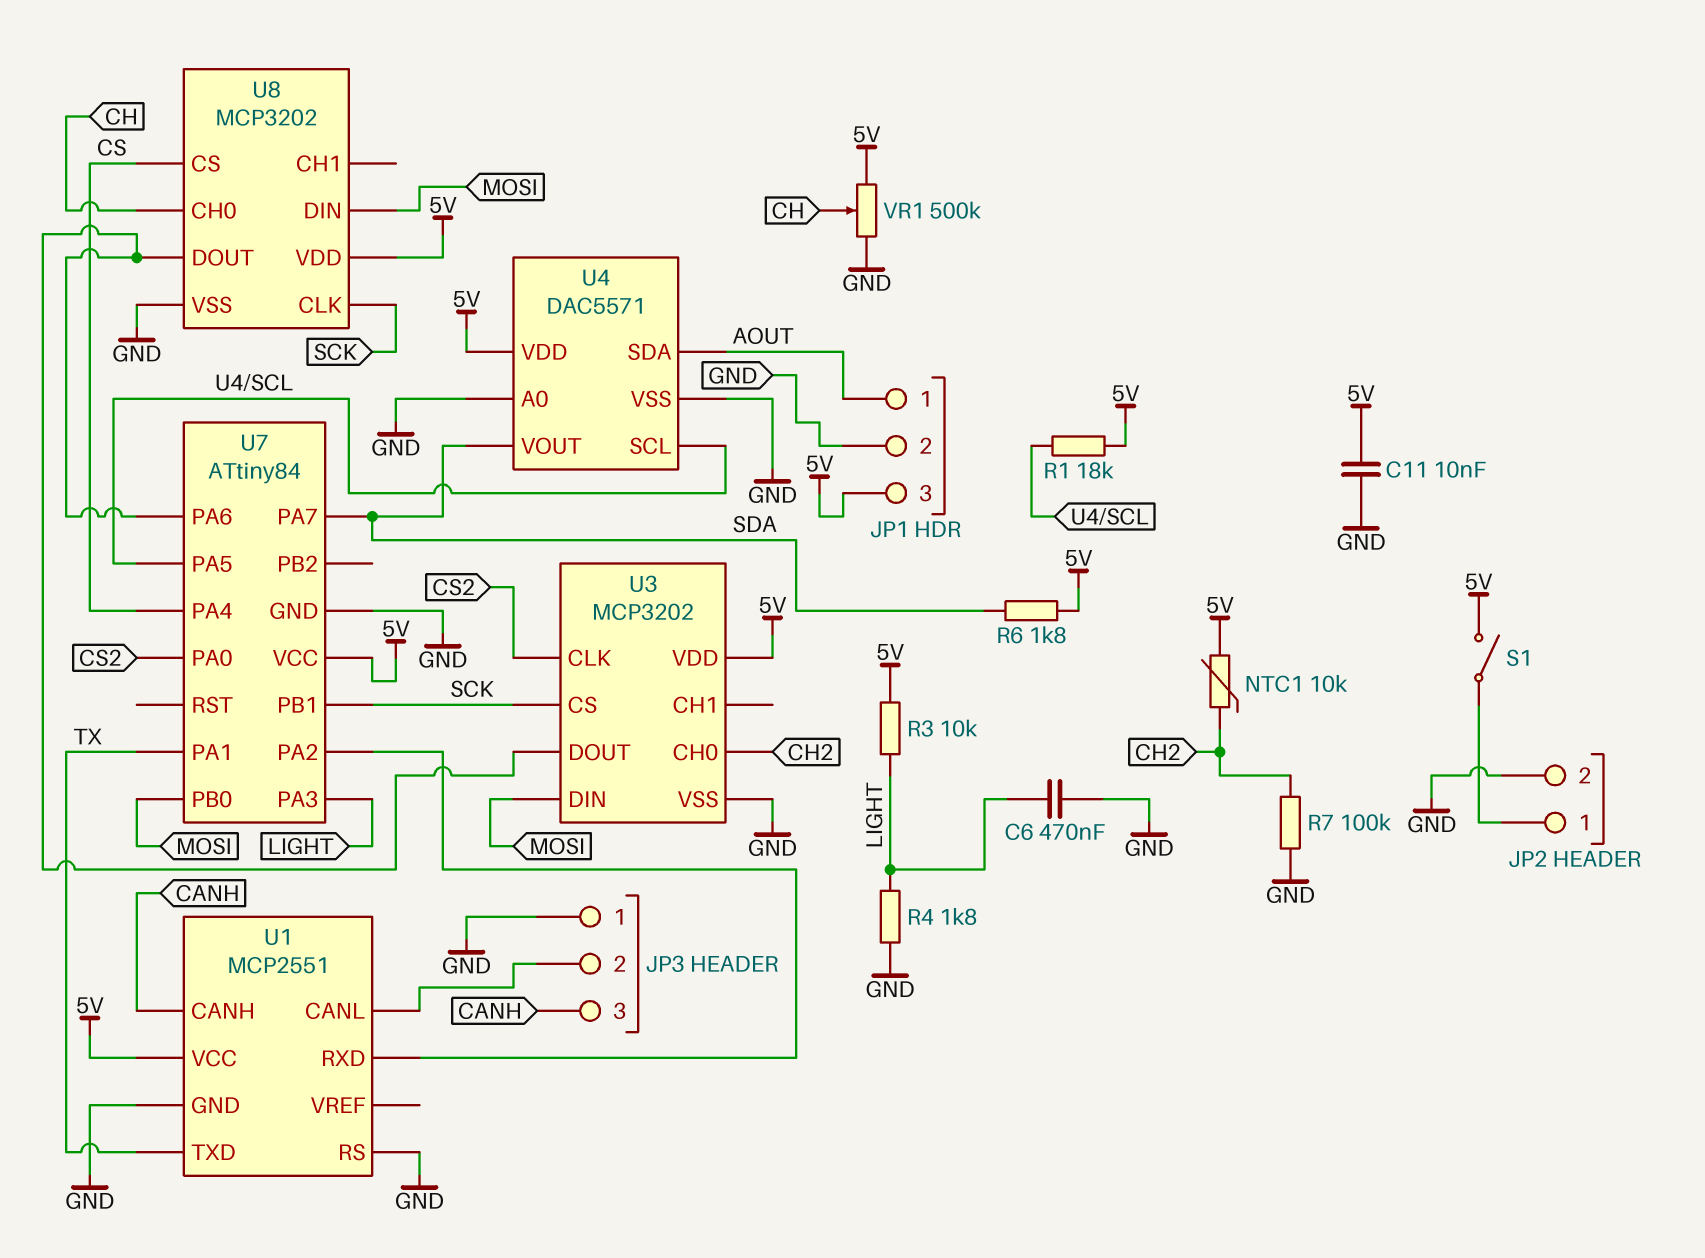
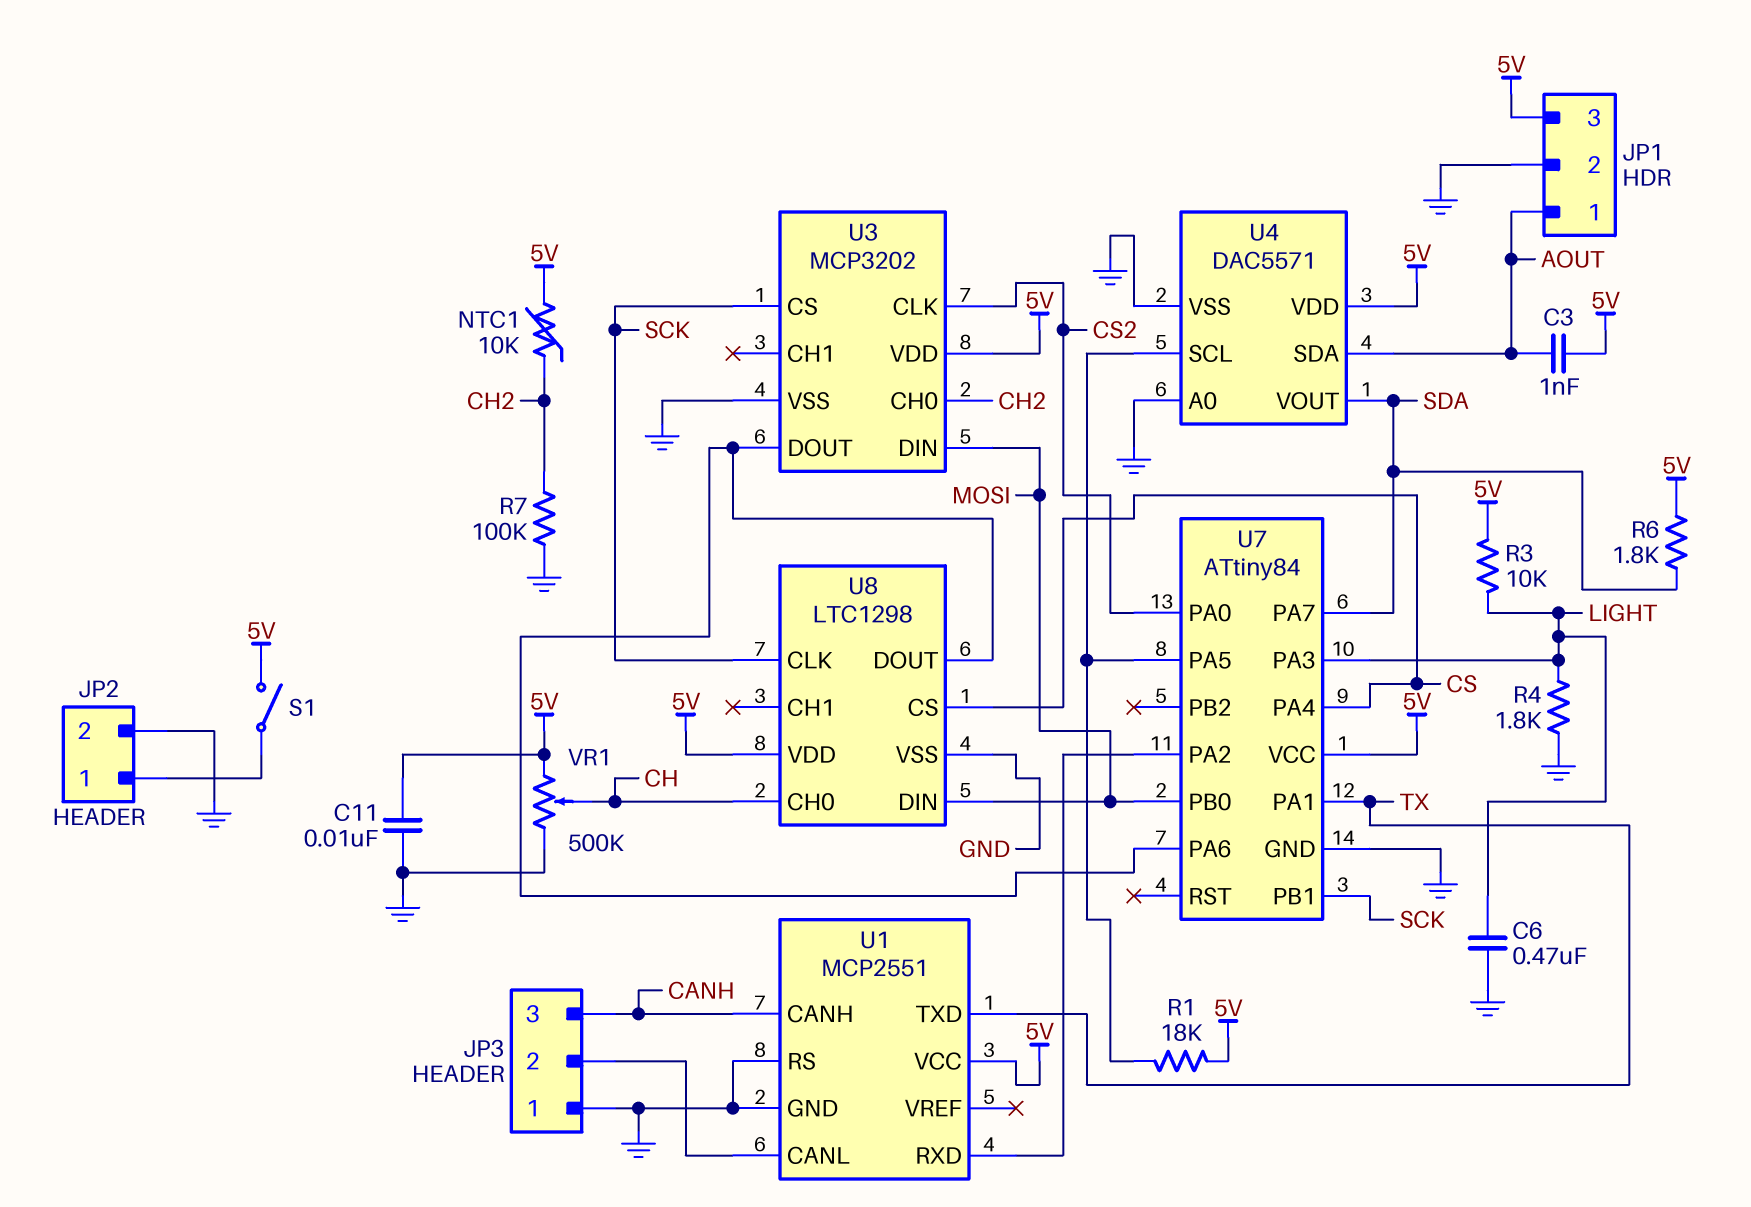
C3: none -> 1nF (5V, AOUT)
U8: MCP3202 -> LTC1298

